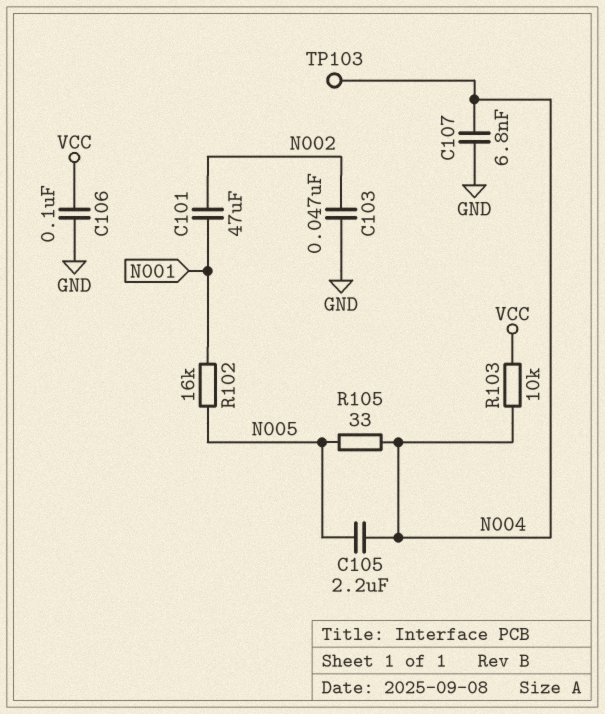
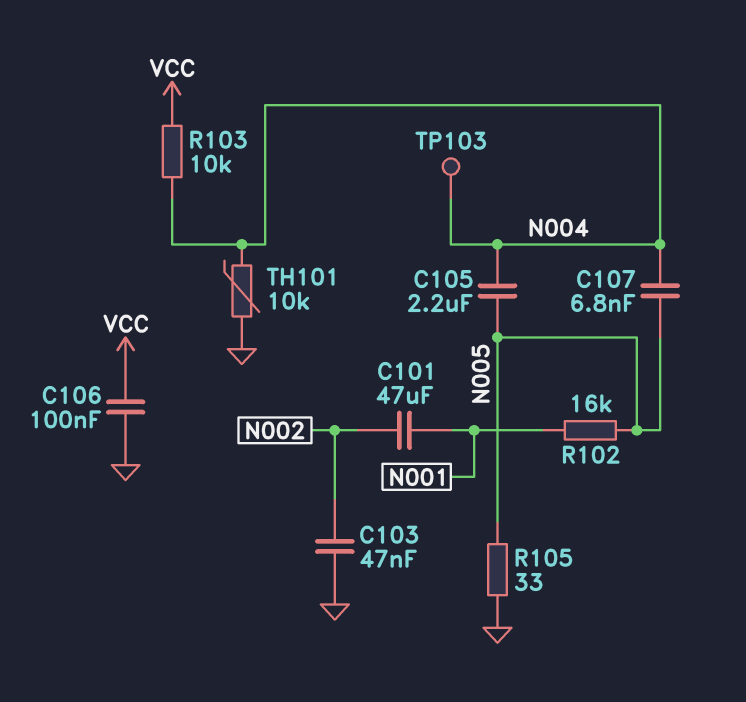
C107: 6.8nF (GND, N004) -> 6.8nF (N004, N005)
R105: 33 (N004, N005) -> 33 (GND, N005)
TH101: none -> 10k (GND, N004)

